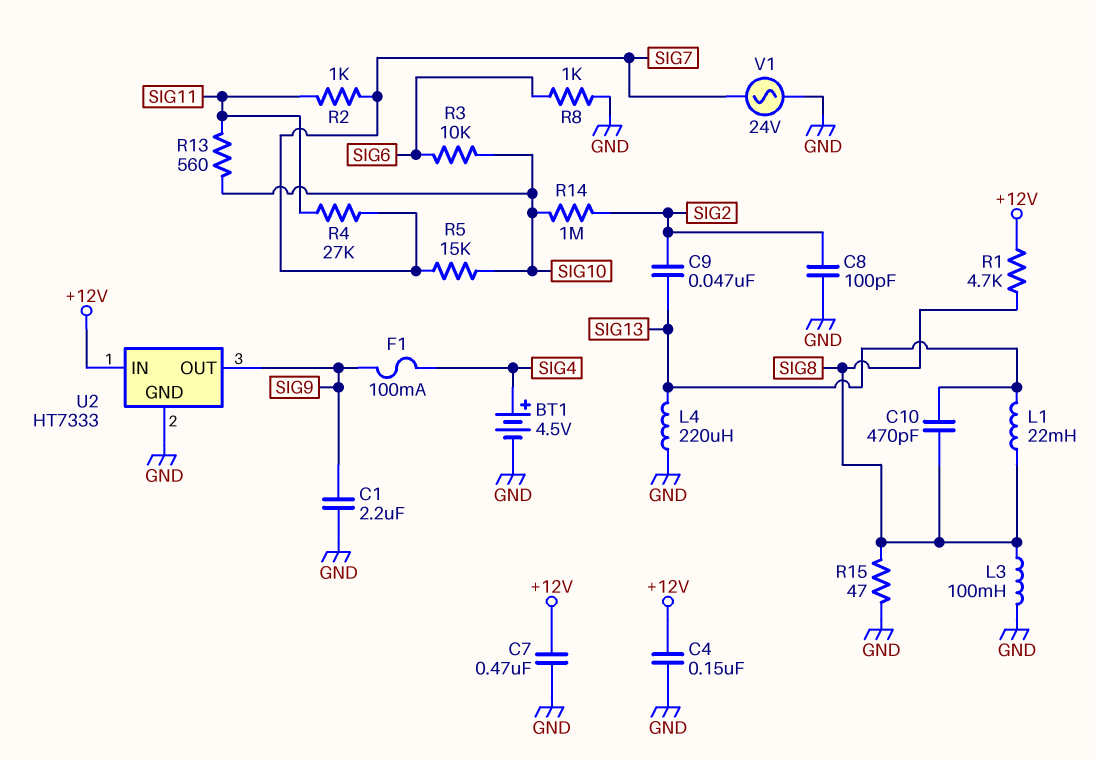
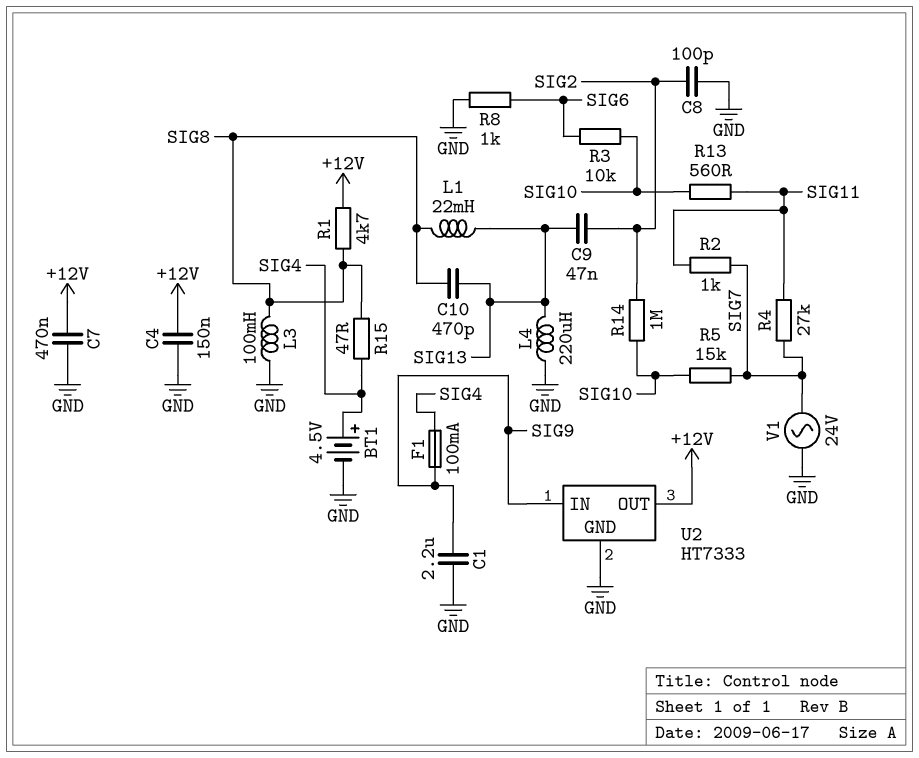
R15: 47 (GND, SIG8) -> 47 (SIG4, SIG8)
U2 pin IN: +12V -> SIG9
U2 pin OUT: SIG9 -> +12V

